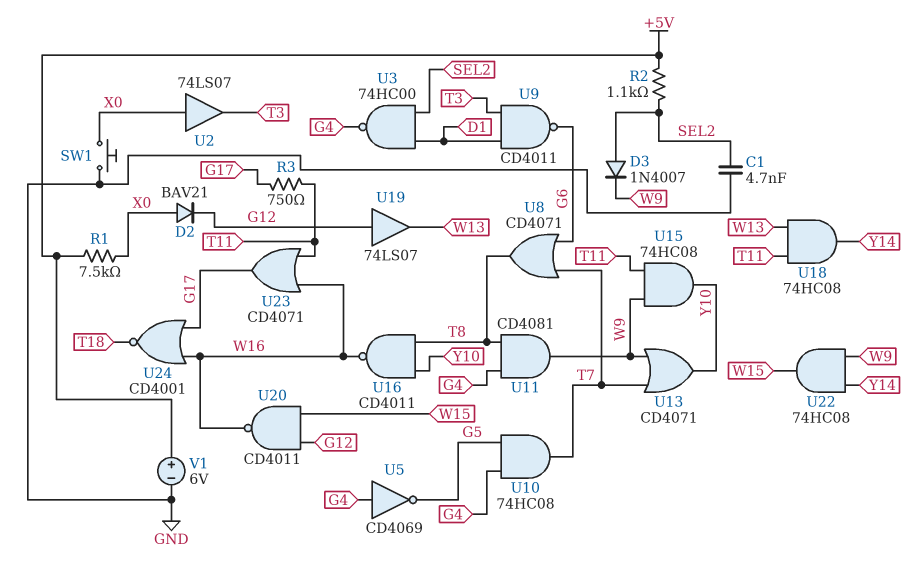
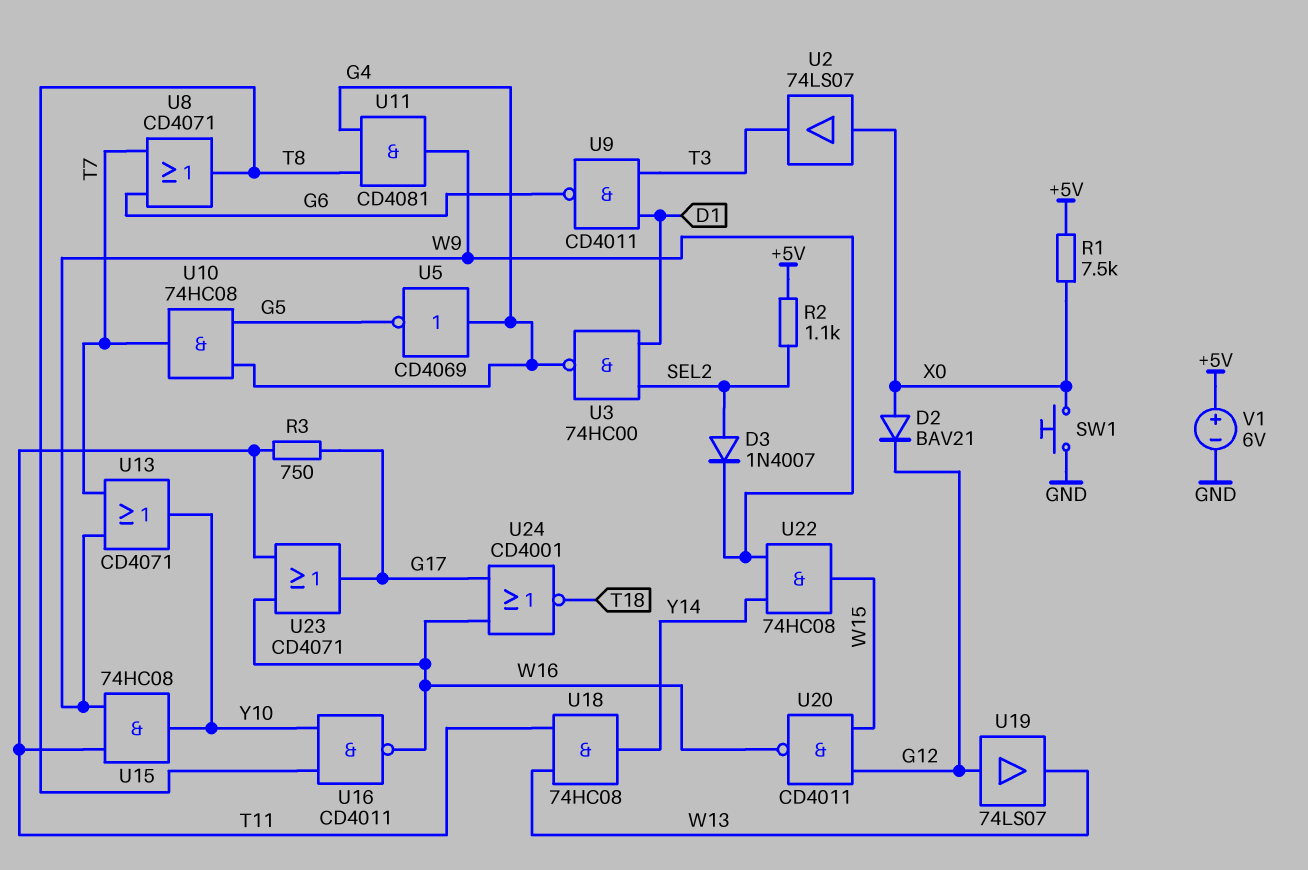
C1: 4.7nF (GND, SEL2) -> none

